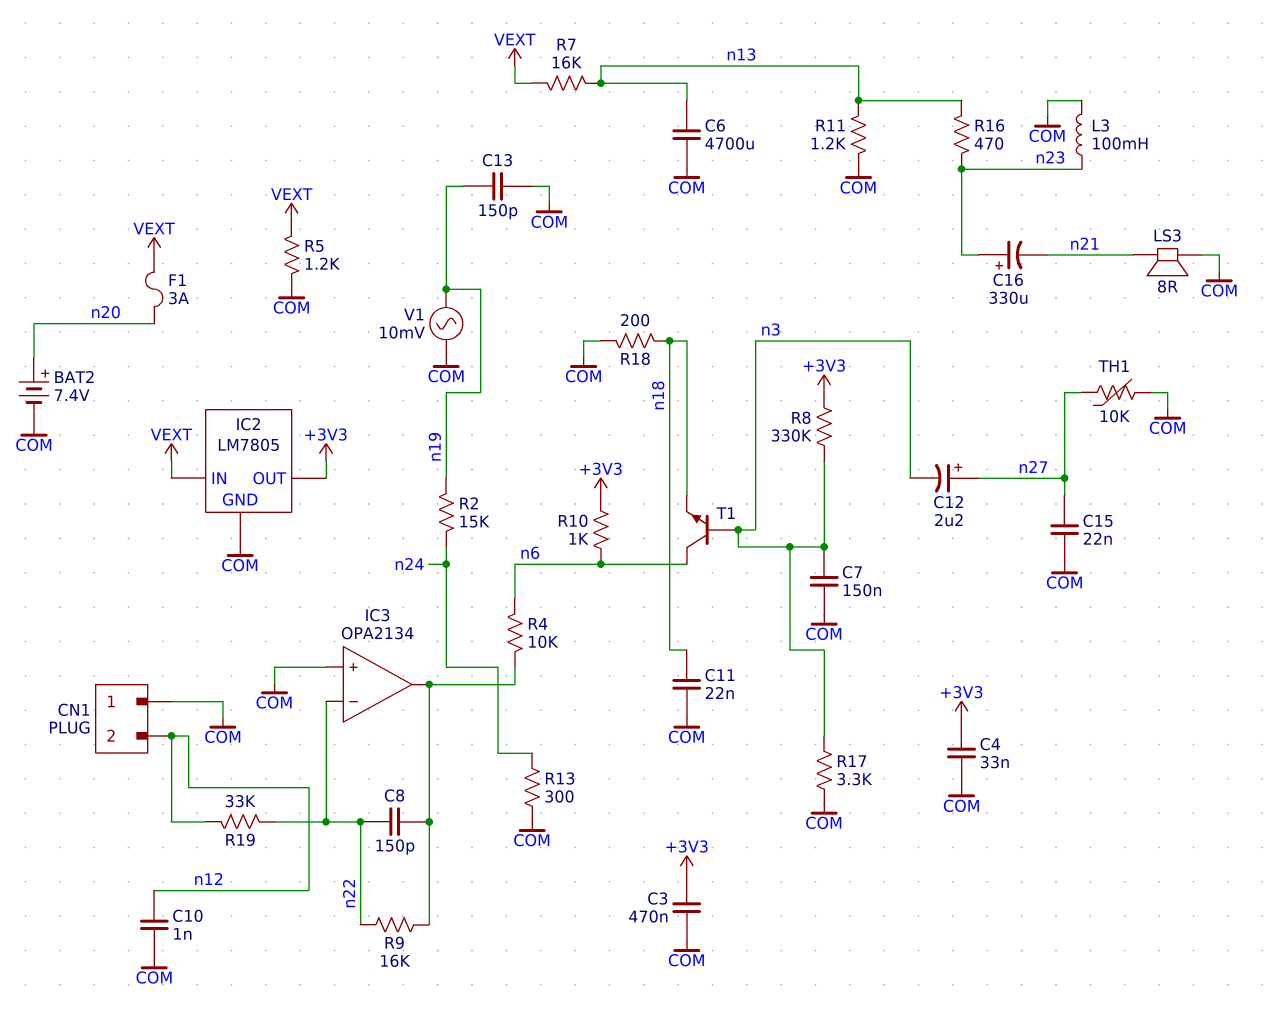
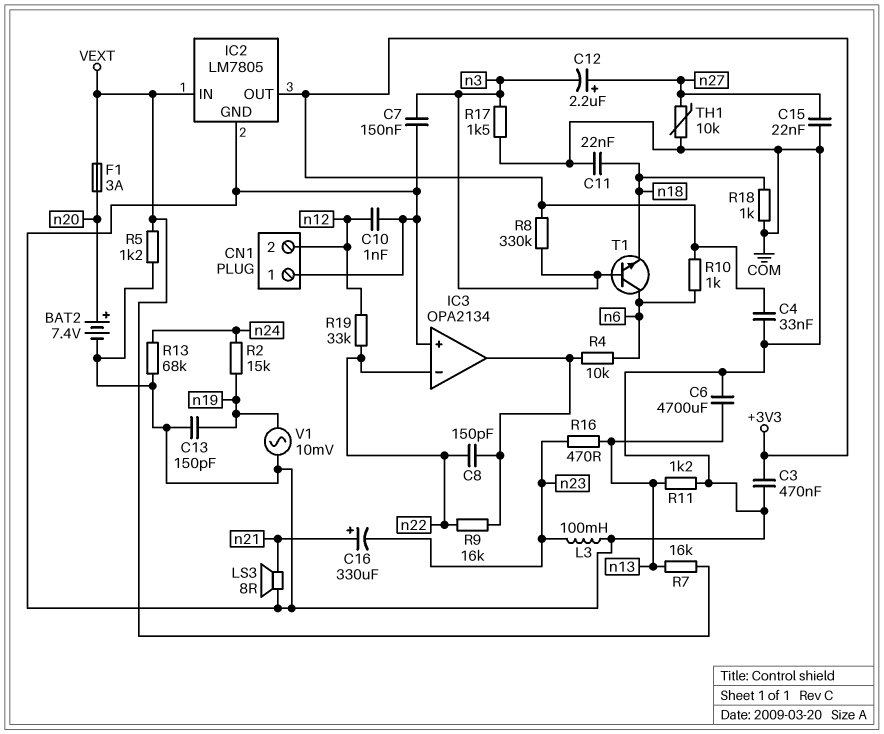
C16: 330uF (plus n23, minus n21) -> 330uF (plus n21, minus n23)
R13: 300 (COM, n24) -> 68k (COM, n24)
R17: 3.3k (COM, n3) -> 1.5k (COM, n3)
R18: 200 (COM, n18) -> 1k (COM, n18)

